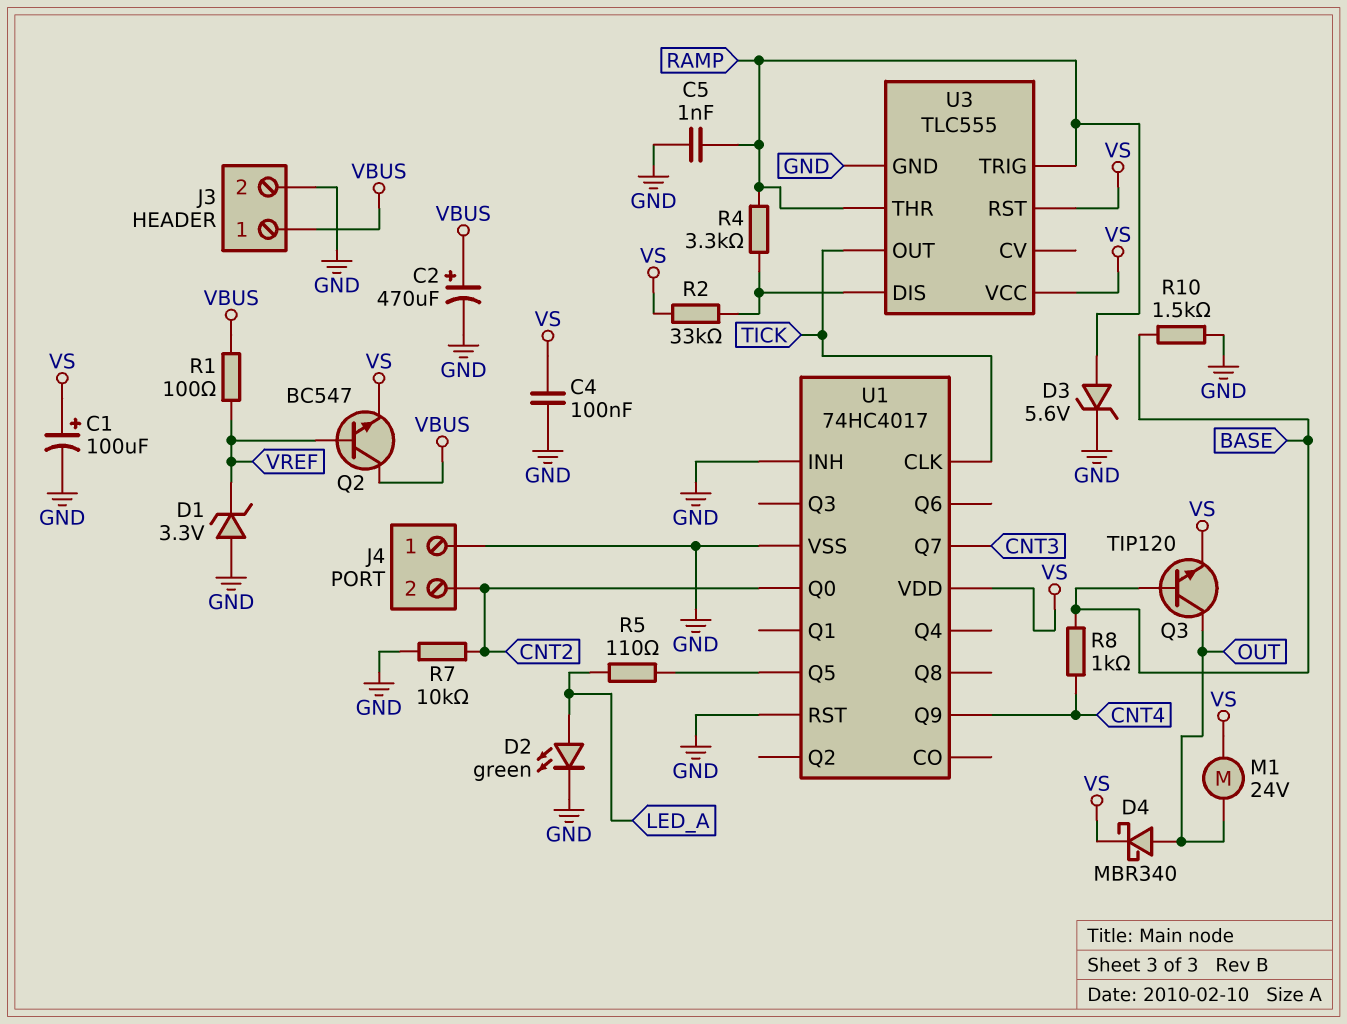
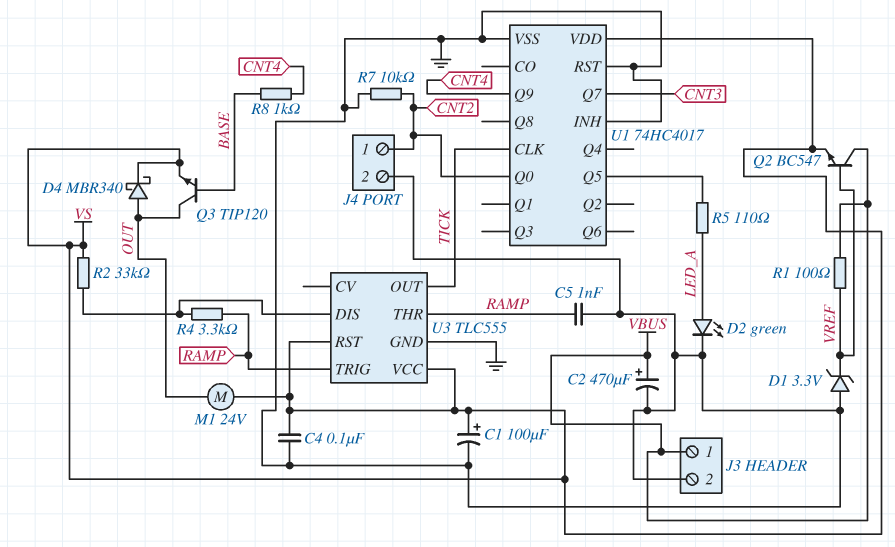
D3: zener 5.6V (A RAMP, K GND) -> none
J4 pin 1: GND -> CNT2
J4 pin 2: CNT2 -> GND
R10: 1.5k (BASE, GND) -> none

